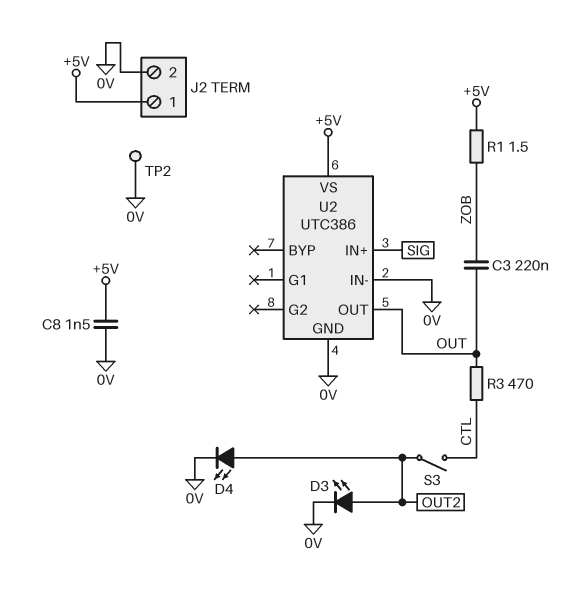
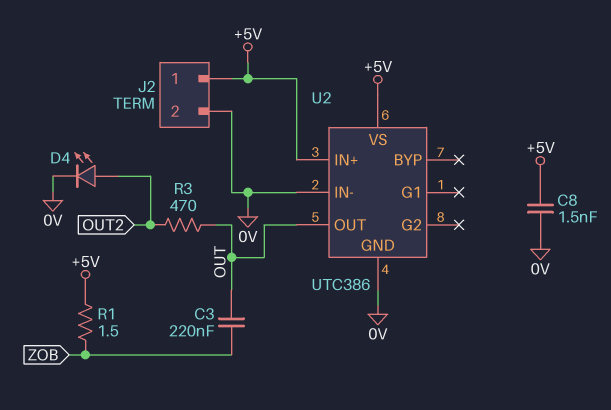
D3: LED (A OUT2, K 0V) -> none
R3: 470 (CTL, OUT) -> 470 (OUT, OUT2)
S3: switch (CTL, OUT2) -> none
TP2: test point (0V) -> none
U2 pin IN+: SIG -> +5V

